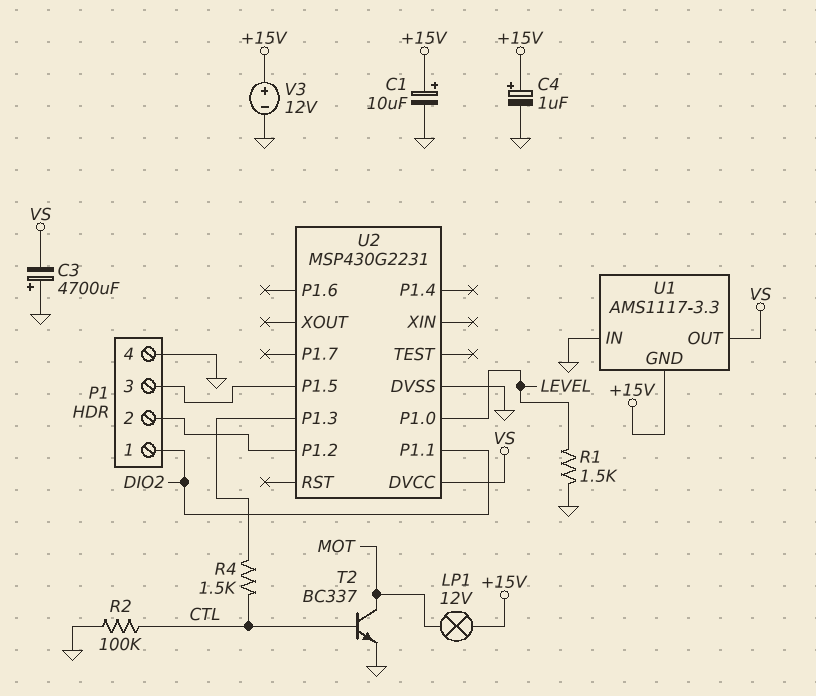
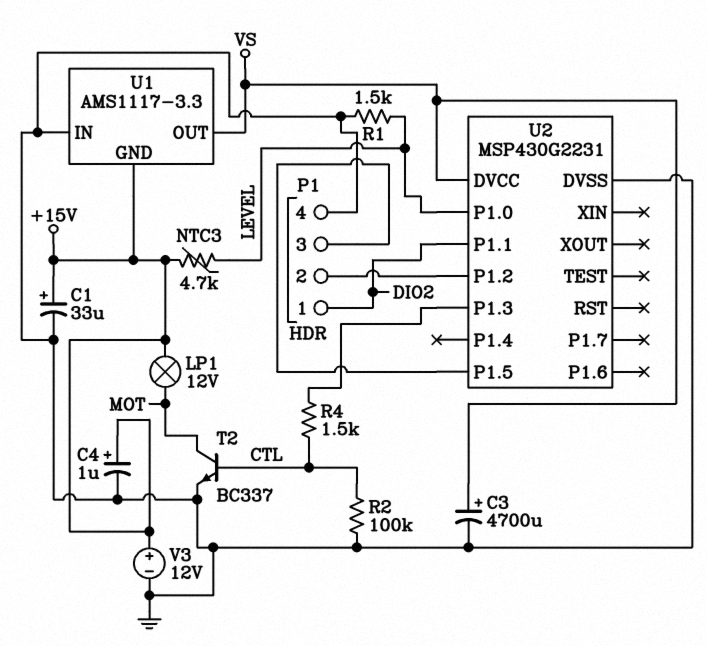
C1: 10uF (plus +15V, minus GND) -> 33uF (plus +15V, minus GND)
C3: 4700uF (plus GND, minus VS) -> 4700uF (plus VS, minus GND)
NTC3: none -> 4.7k (+15V, LEVEL)

